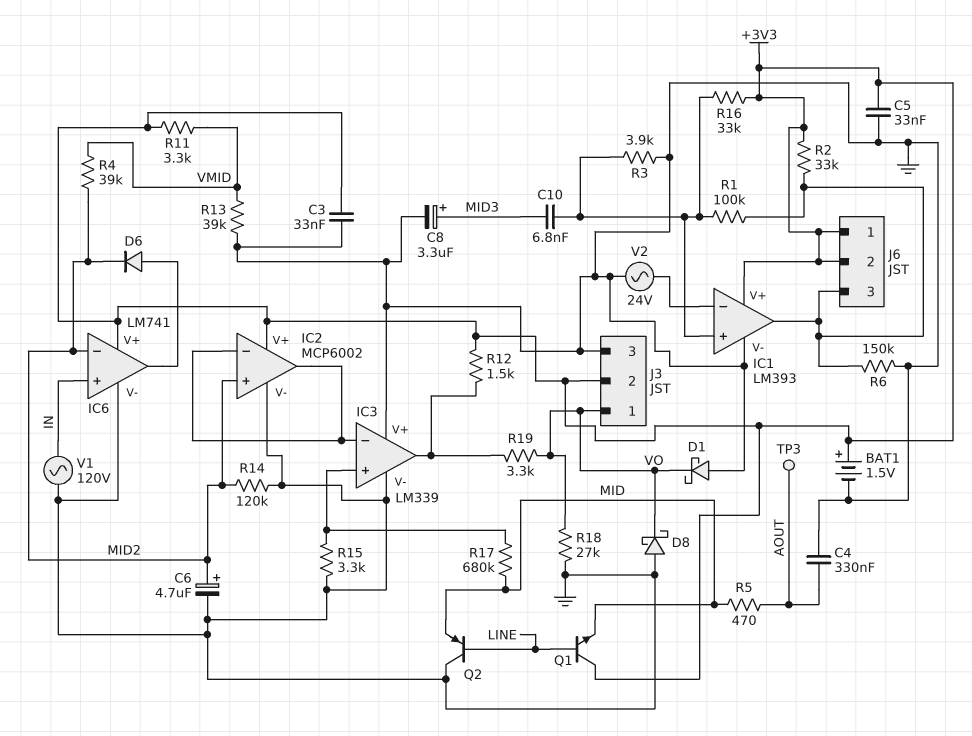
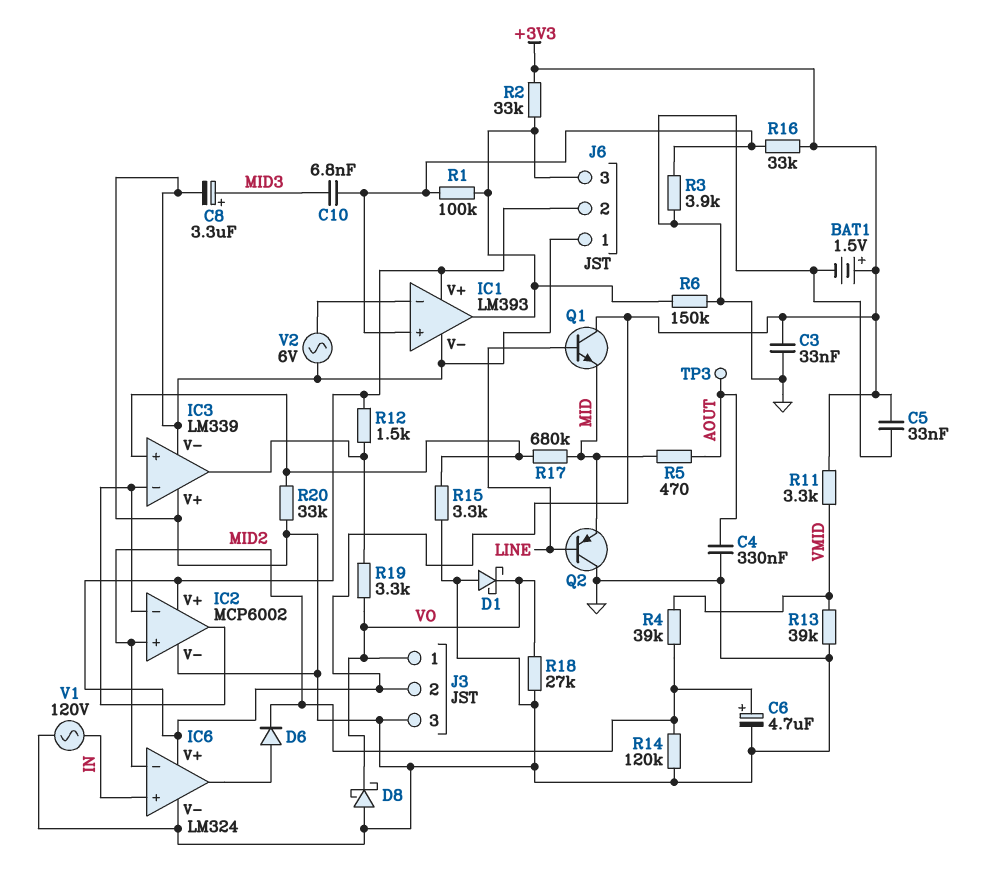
IC6: LM741 -> LM324
J6 pin 1: +3V3 -> GND
R20: none -> 33k (GND, IC3/in+)
V2: AC 24V (GND, IC1/in-) -> AC 6V (GND, IC1/in-)

